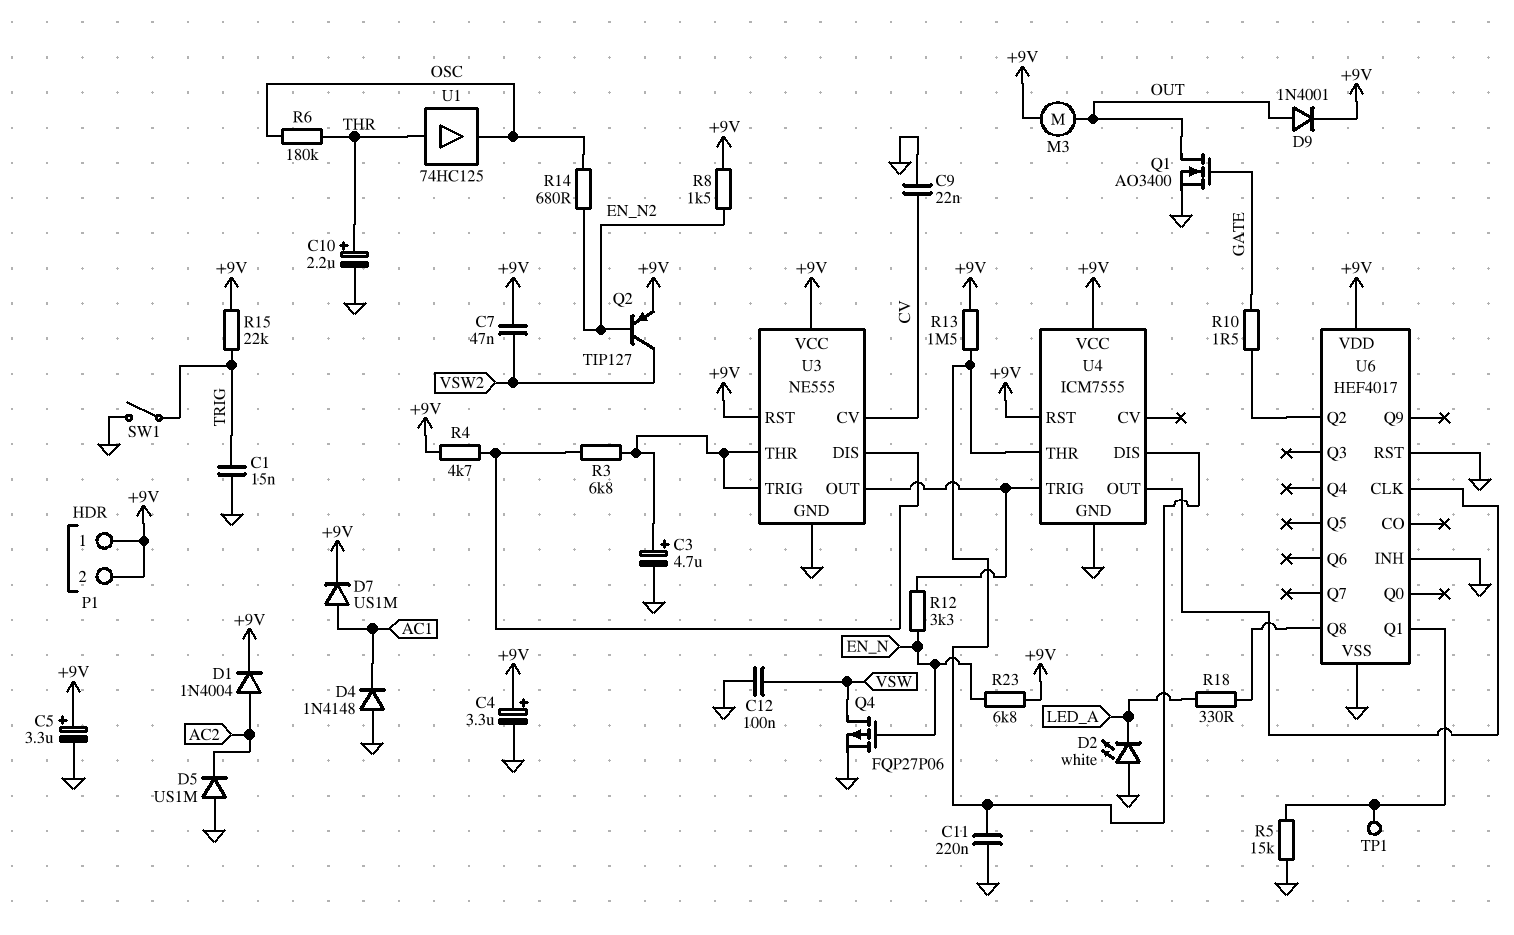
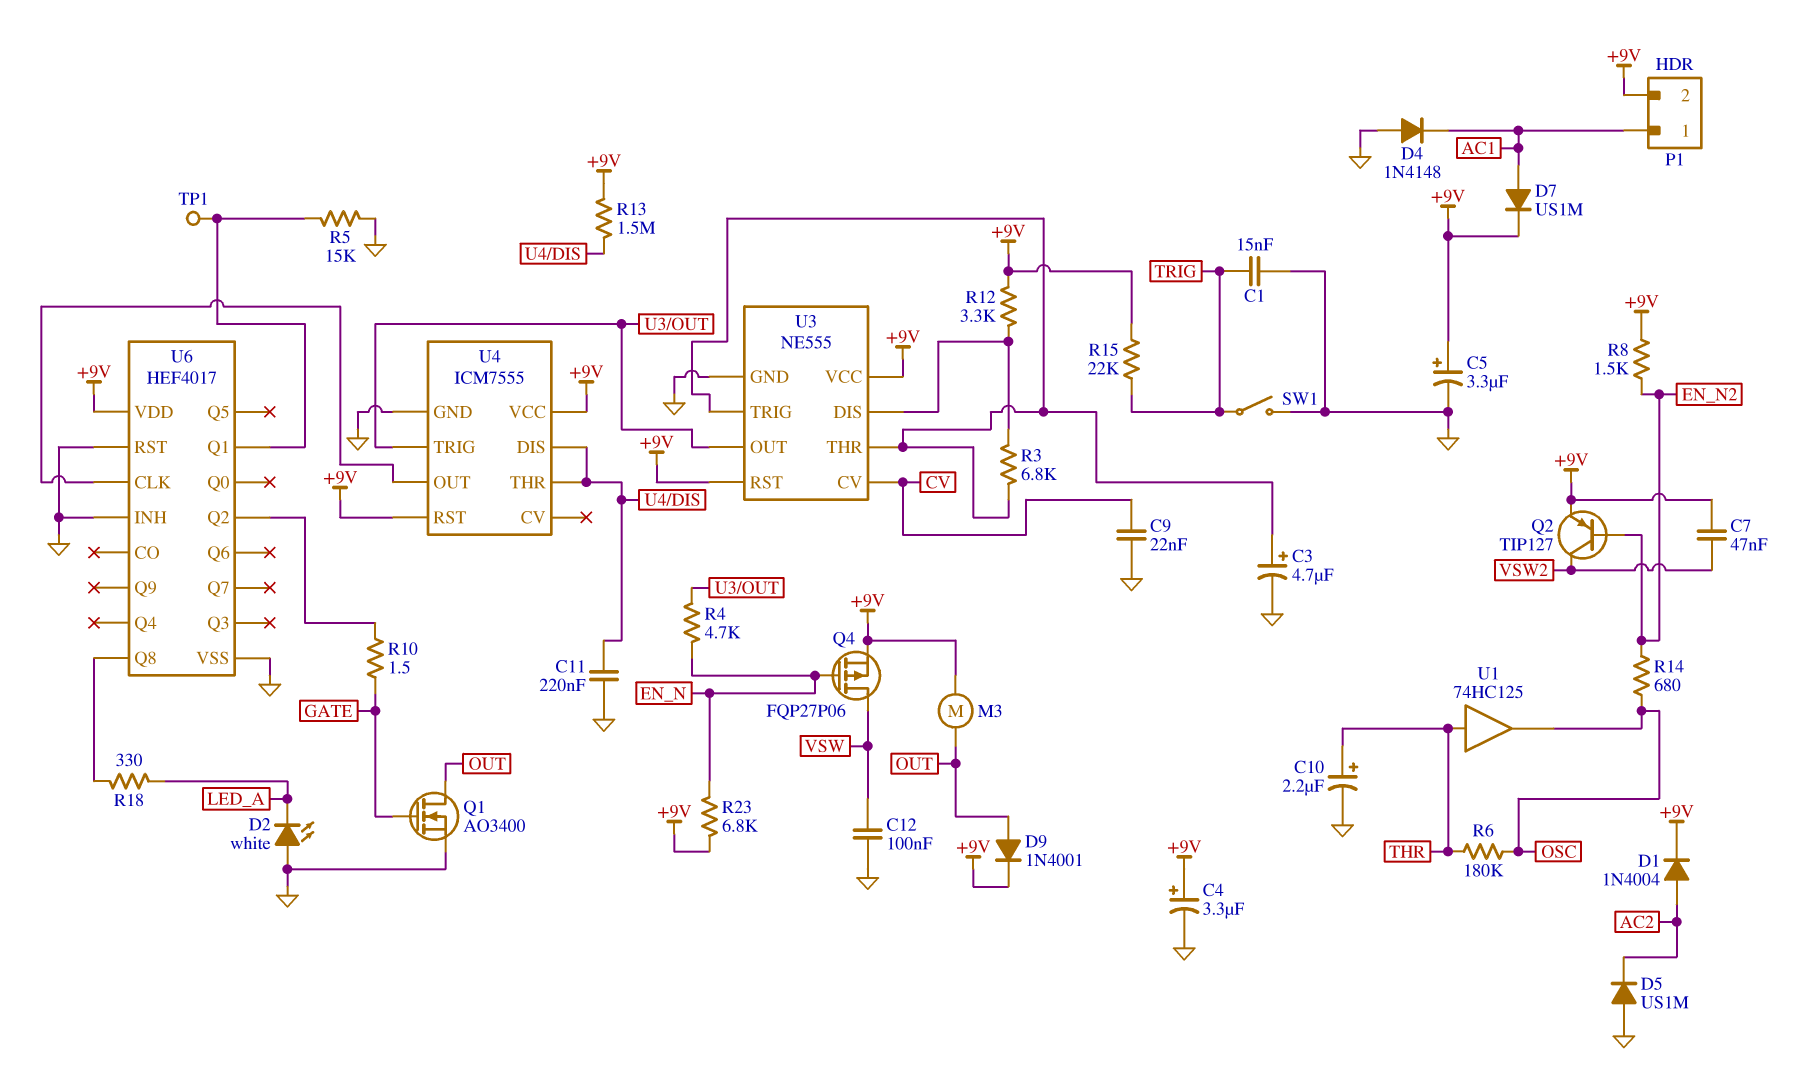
P1 pin 1: +9V -> AC1
Q4: PMOS FQP27P06 (G EN_N, D VSW, S GND) -> PMOS FQP27P06 (G EN_N, D VSW, S +9V)
R4: 4.7k (+9V, U3/DIS) -> 4.7k (EN_N, U3/OUT)
R12: 3.3k (EN_N, U3/OUT) -> 3.3k (+9V, U3/DIS)

